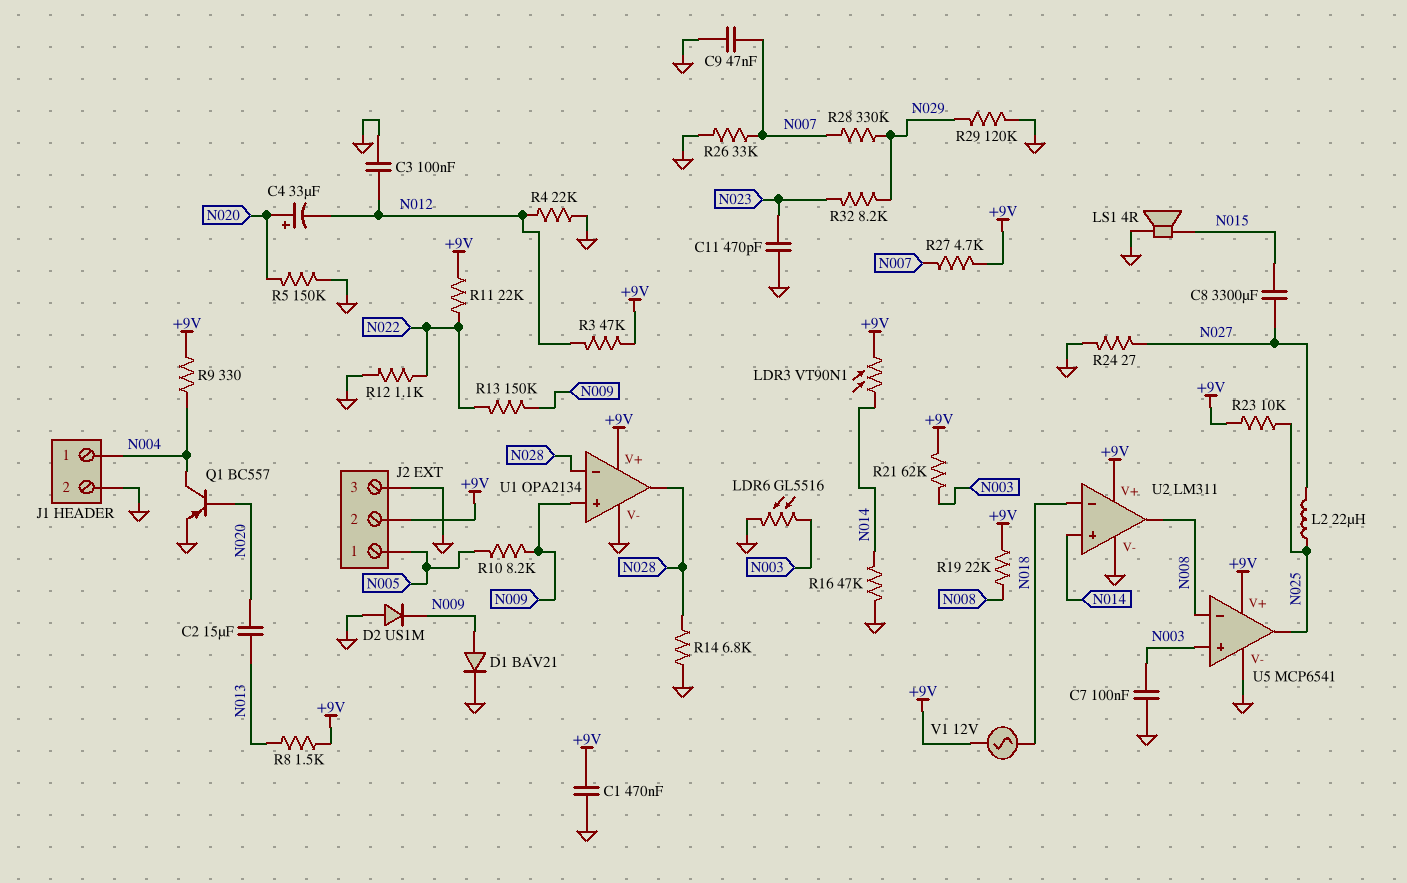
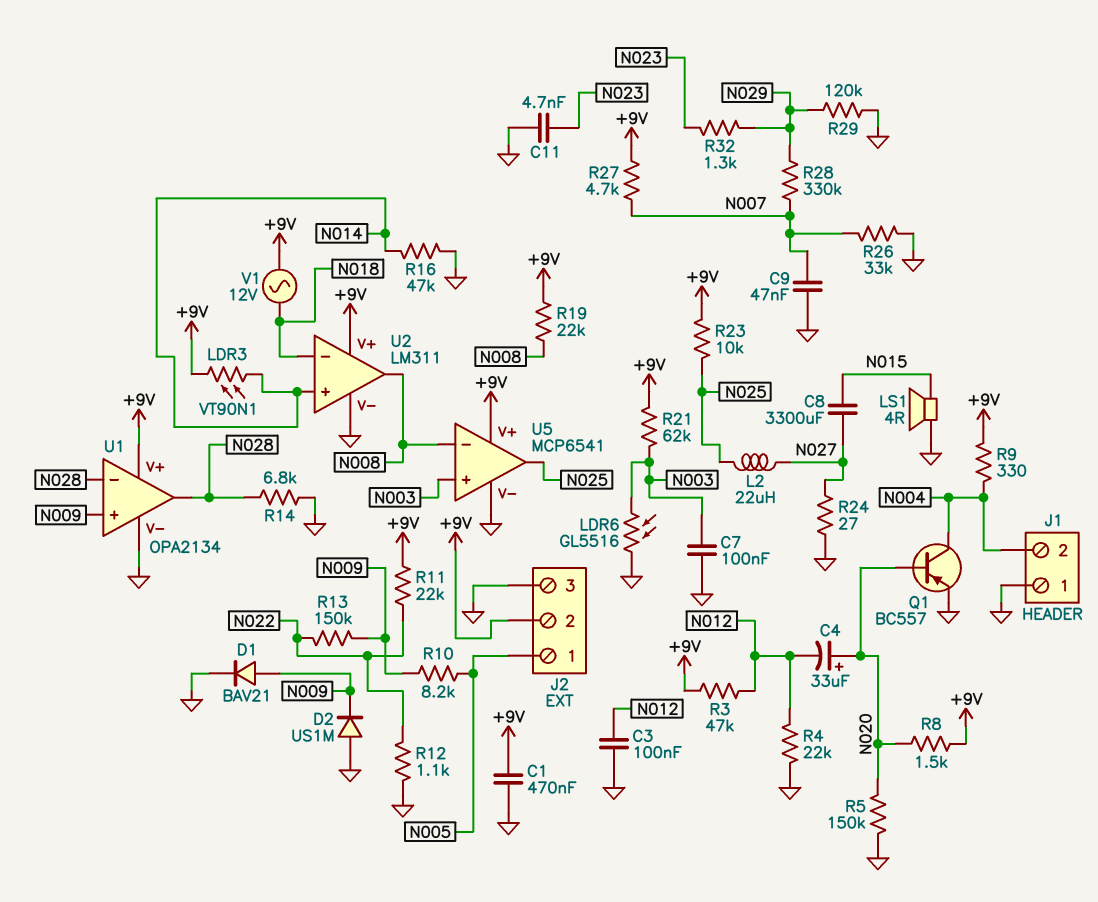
C2: 15uF (N013, N020) -> none
C11: 470pF (GND, N023) -> 4.7nF (GND, N023)
J1 pin 1: N004 -> GND
J1 pin 2: GND -> N004
R8: 1.5k (+9V, N013) -> 1.5k (+9V, N020)
R32: 8.2k (N023, N029) -> 1.3k (N023, N029)

